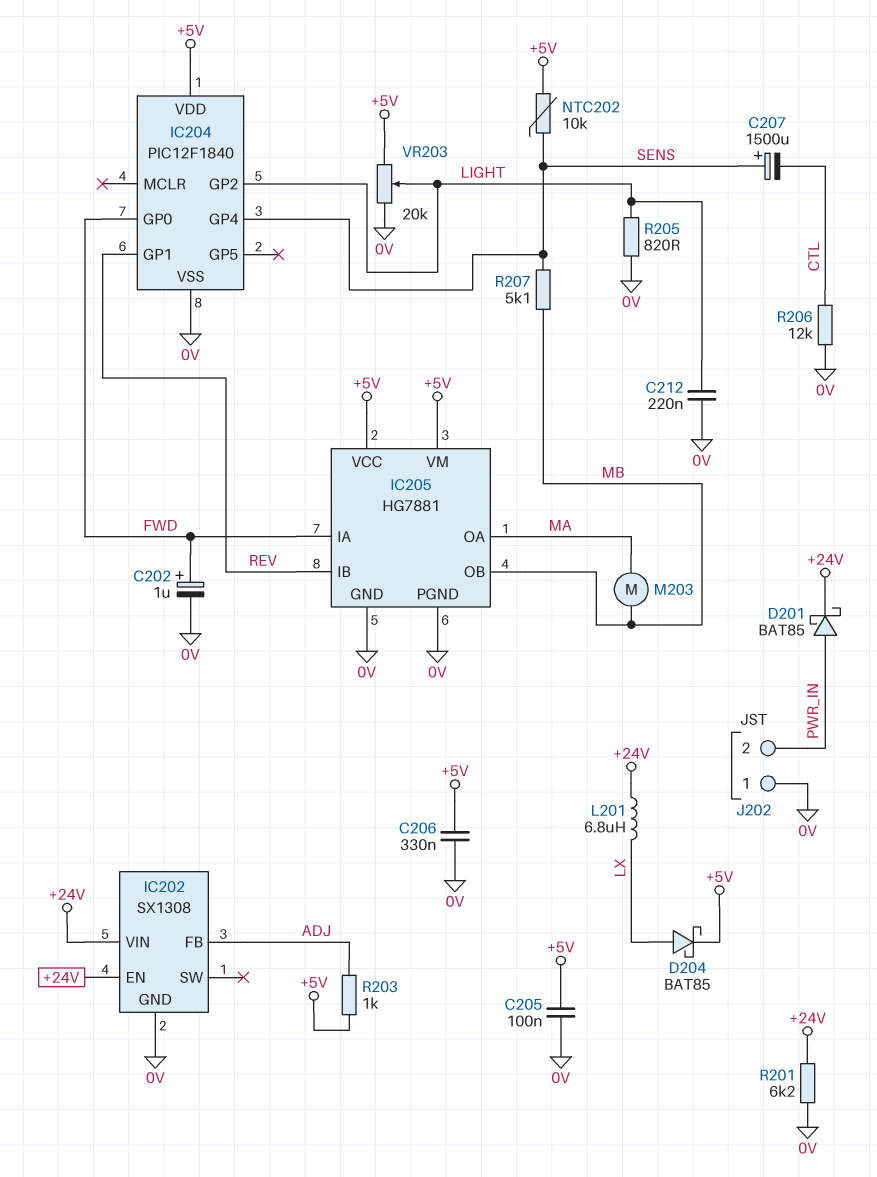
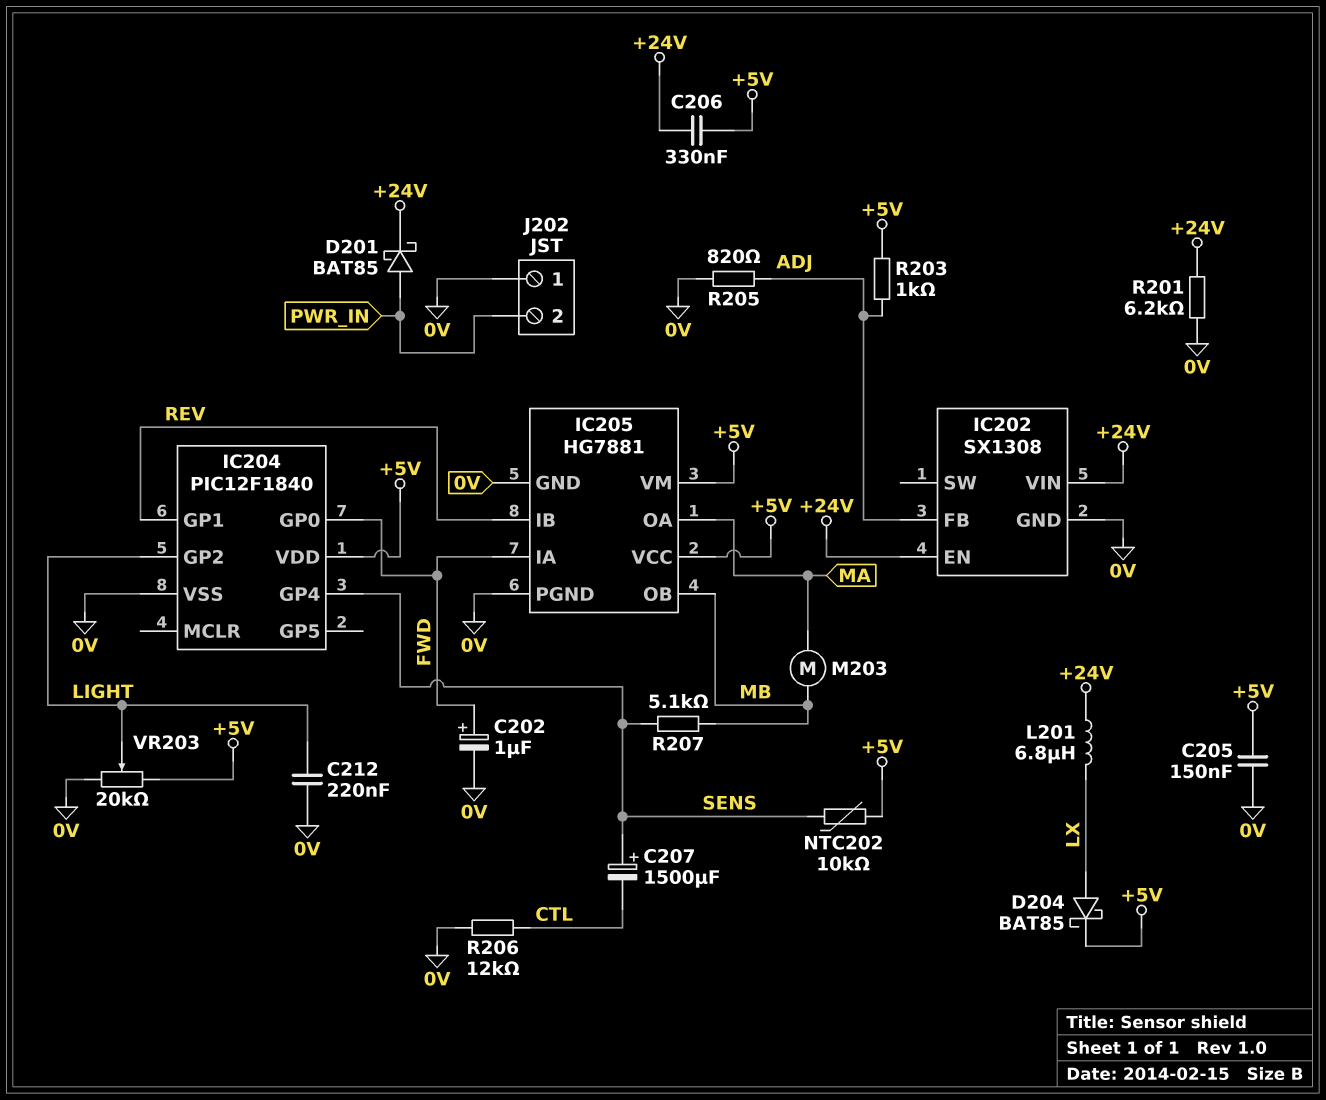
C205: 100nF (+5V, 0V) -> 150nF (+5V, 0V)
C206: 330nF (+5V, 0V) -> 330nF (+5V, +24V)
R205: 820 (0V, LIGHT) -> 820 (0V, ADJ)

